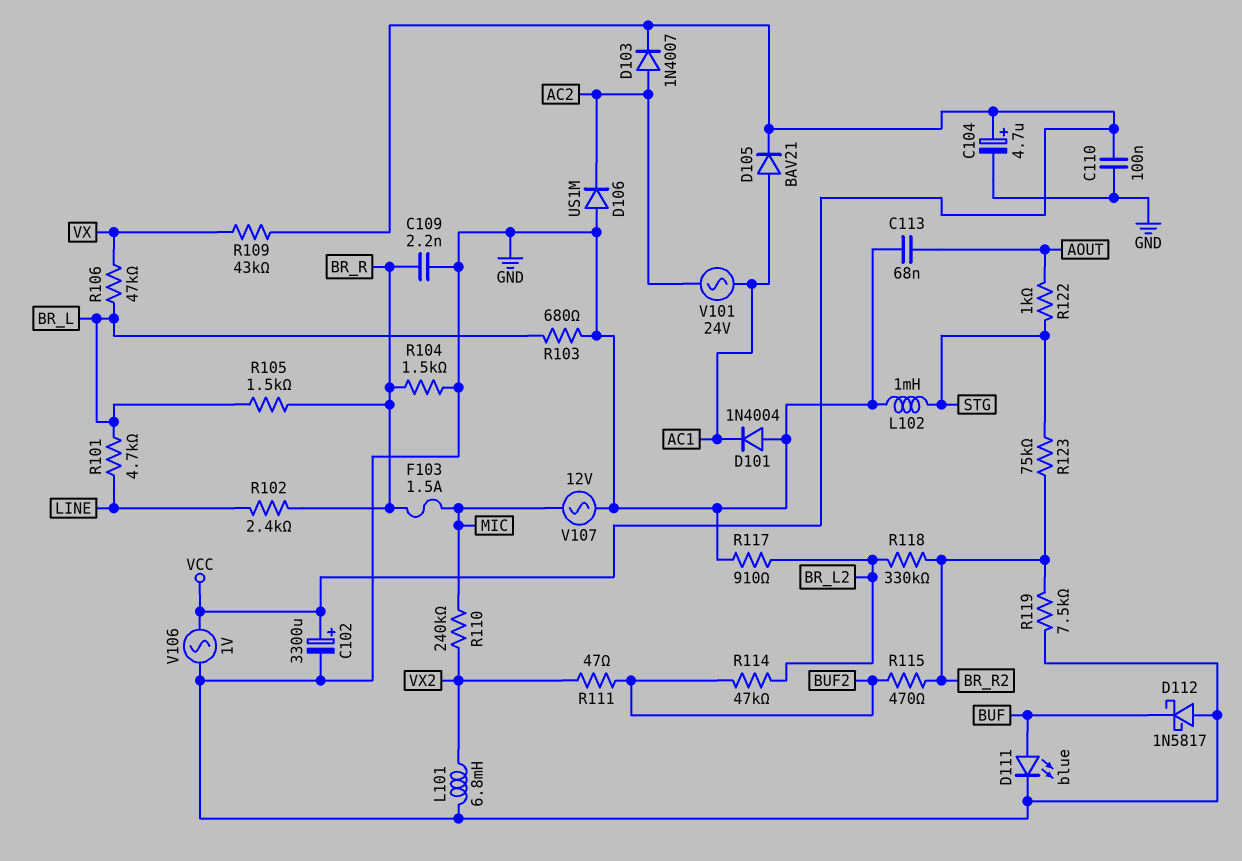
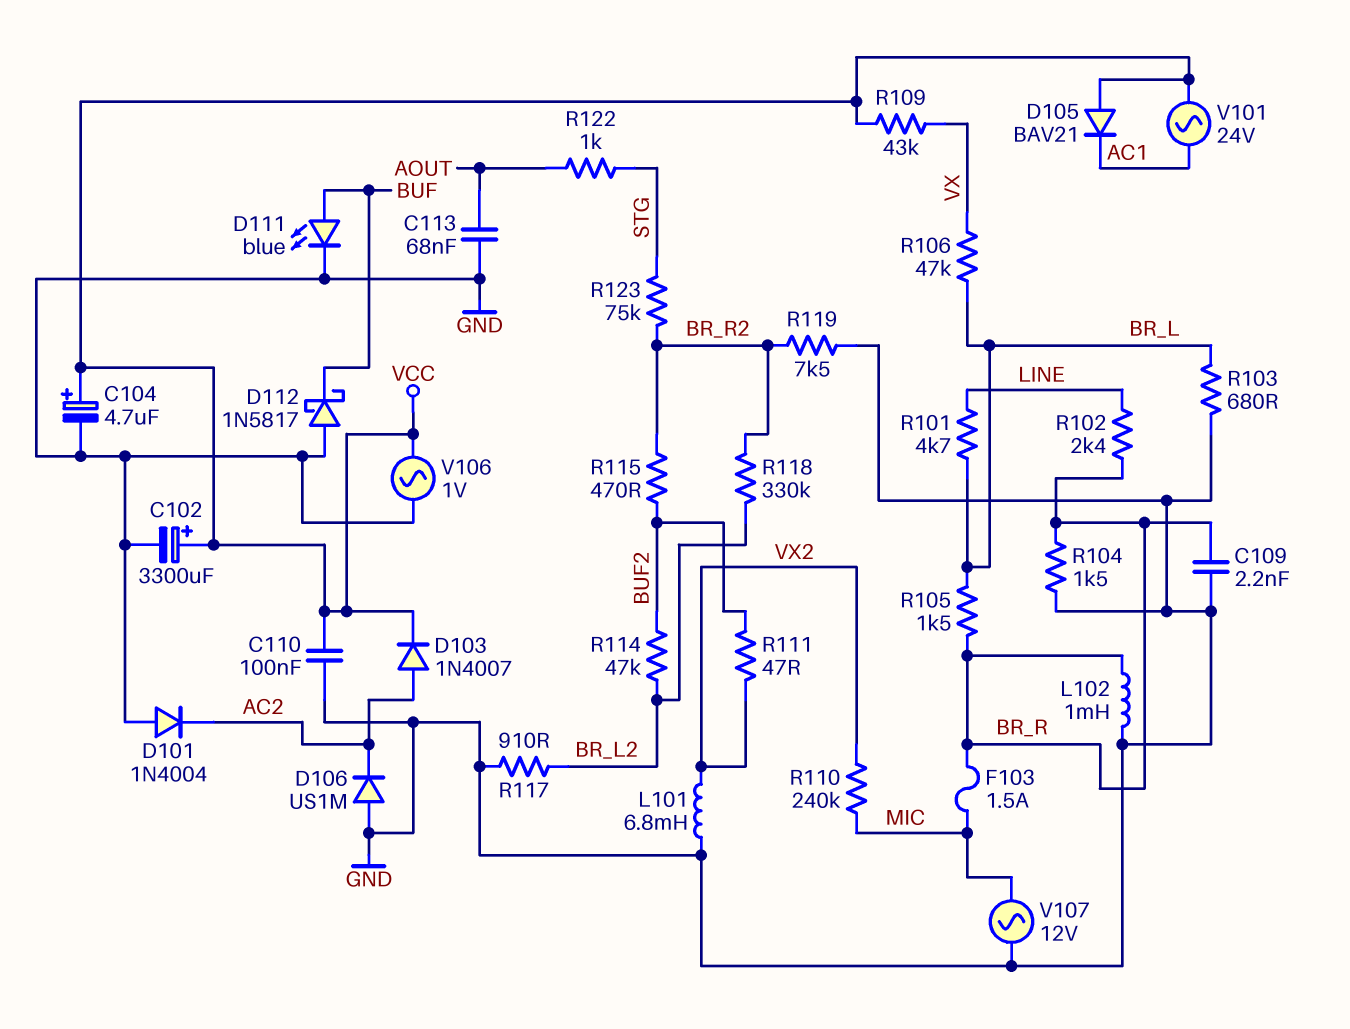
D101: diode 1N4004 (A GND, K AC1) -> diode 1N4004 (A GND, K AC2)
D105: diode BAV21 (A AC1, K VCC) -> diode BAV21 (A VCC, K AC1)
L102: 1mH (GND, STG) -> 1mH (BR_R, GND)
V101: AC 24V (AC1, AC2) -> AC 24V (AC1, VCC)

